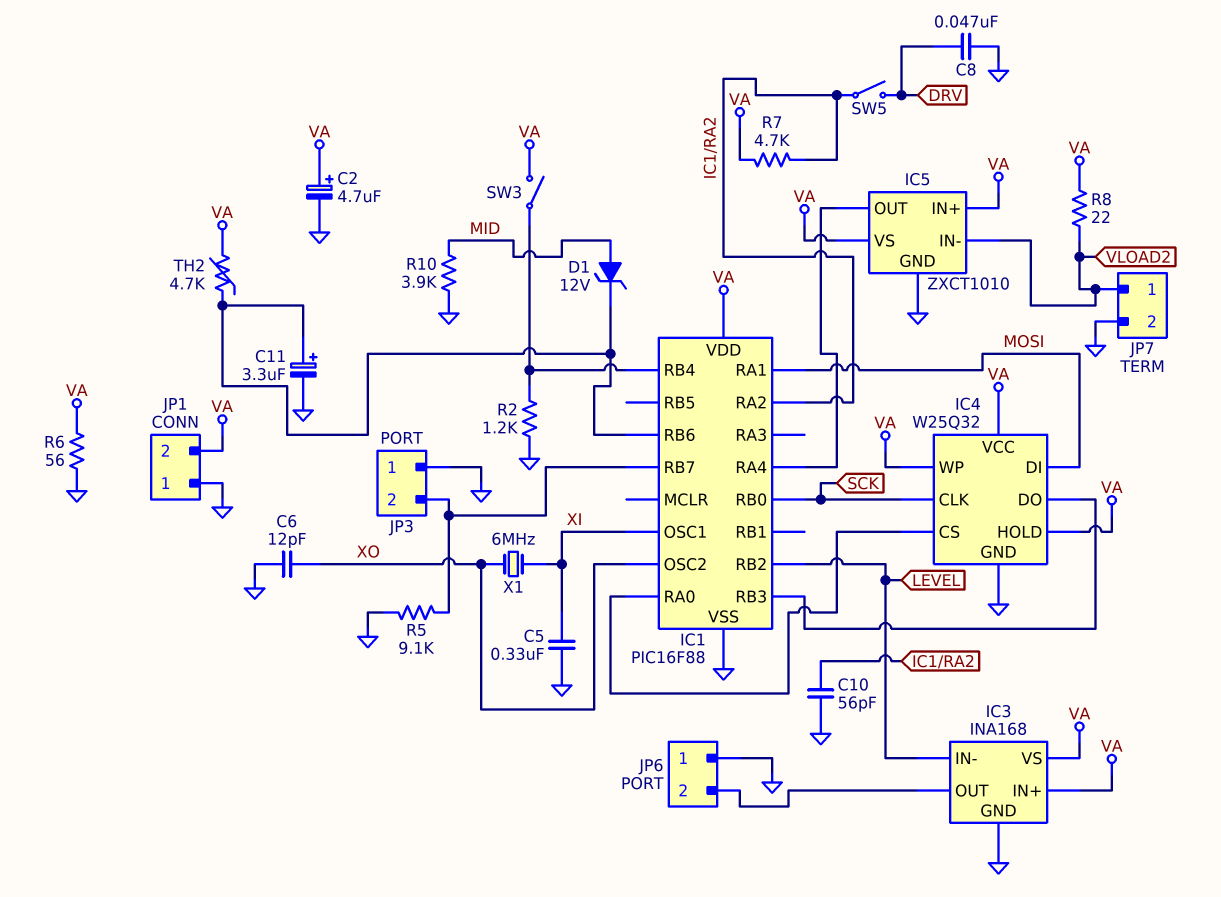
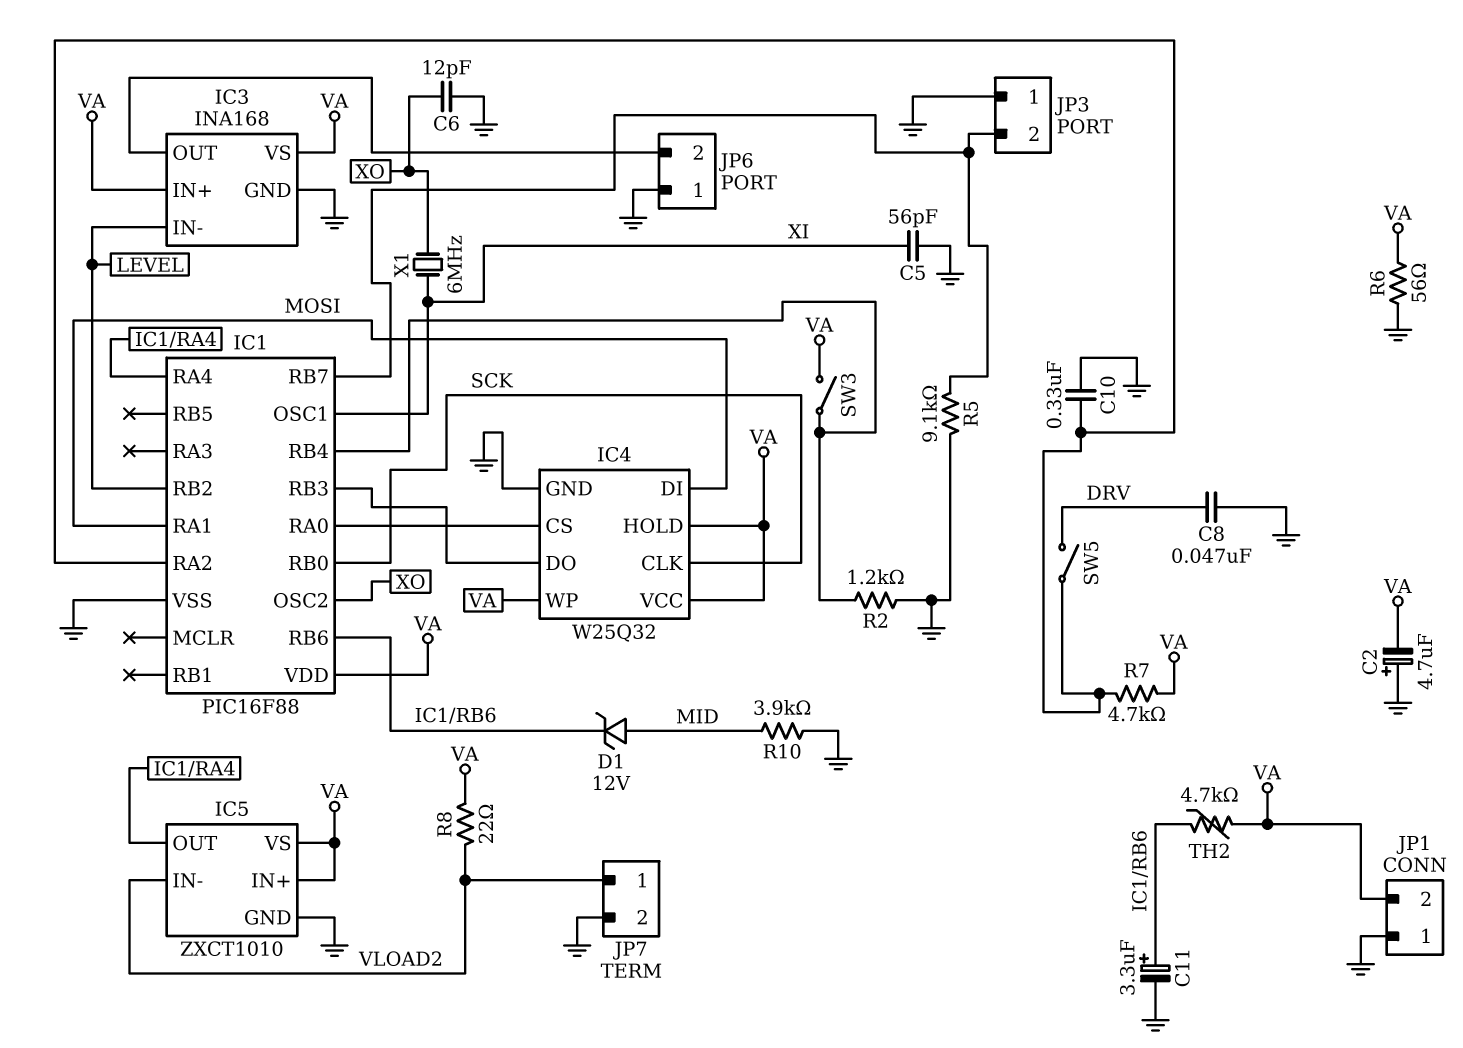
C2: 4.7uF (plus VA, minus GND) -> 4.7uF (plus GND, minus VA)
C5: 330nF (GND, XI) -> 56pF (GND, XI)
C10: 56pF (GND, IC1/RA2) -> 330nF (GND, IC1/RA2)

